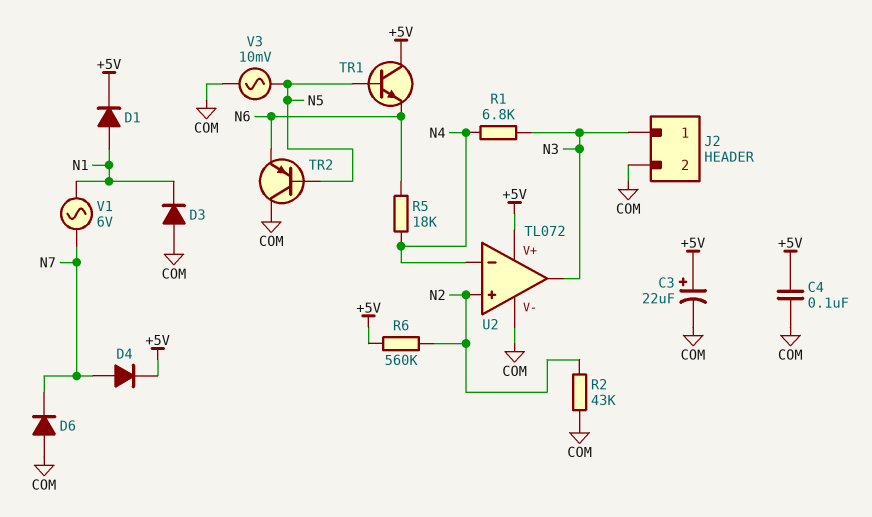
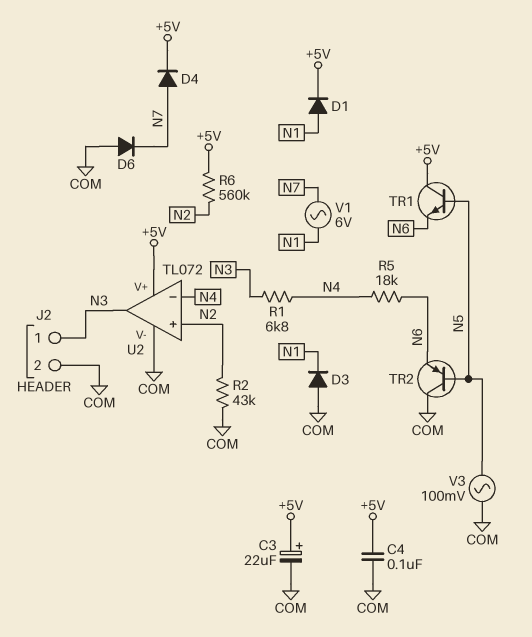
V3: AC 10mV (COM, N5) -> AC 100mV (COM, N5)

